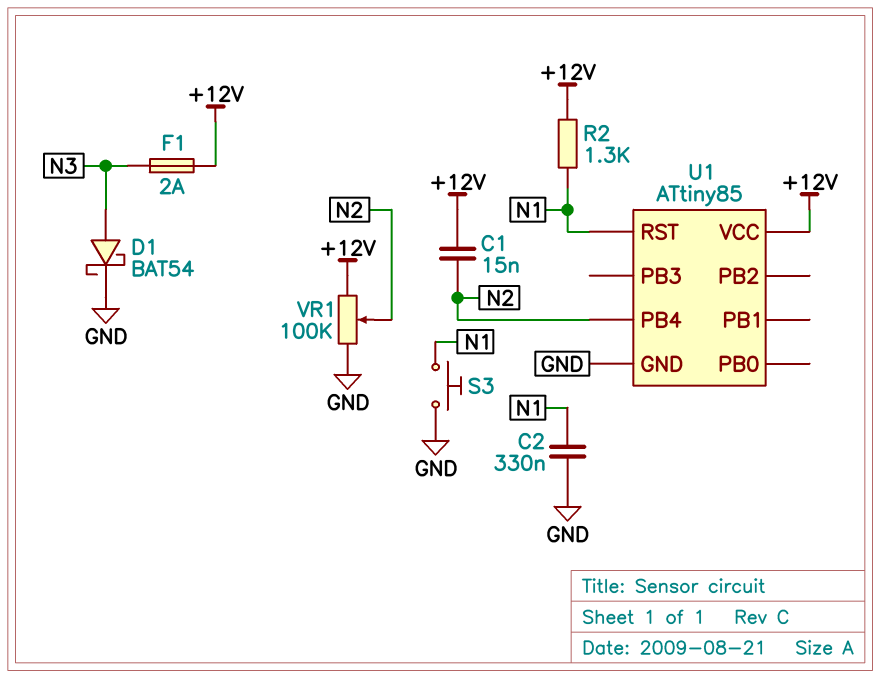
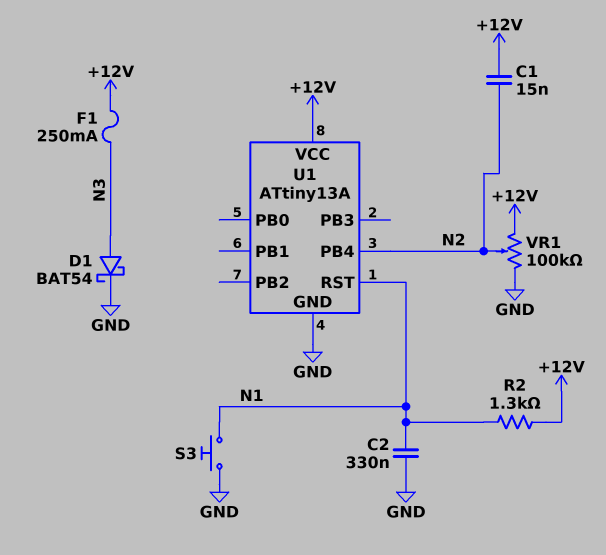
F1: 2A (+12V, N3) -> 250mA (+12V, N3)
U1: ATtiny85 -> ATtiny13A

